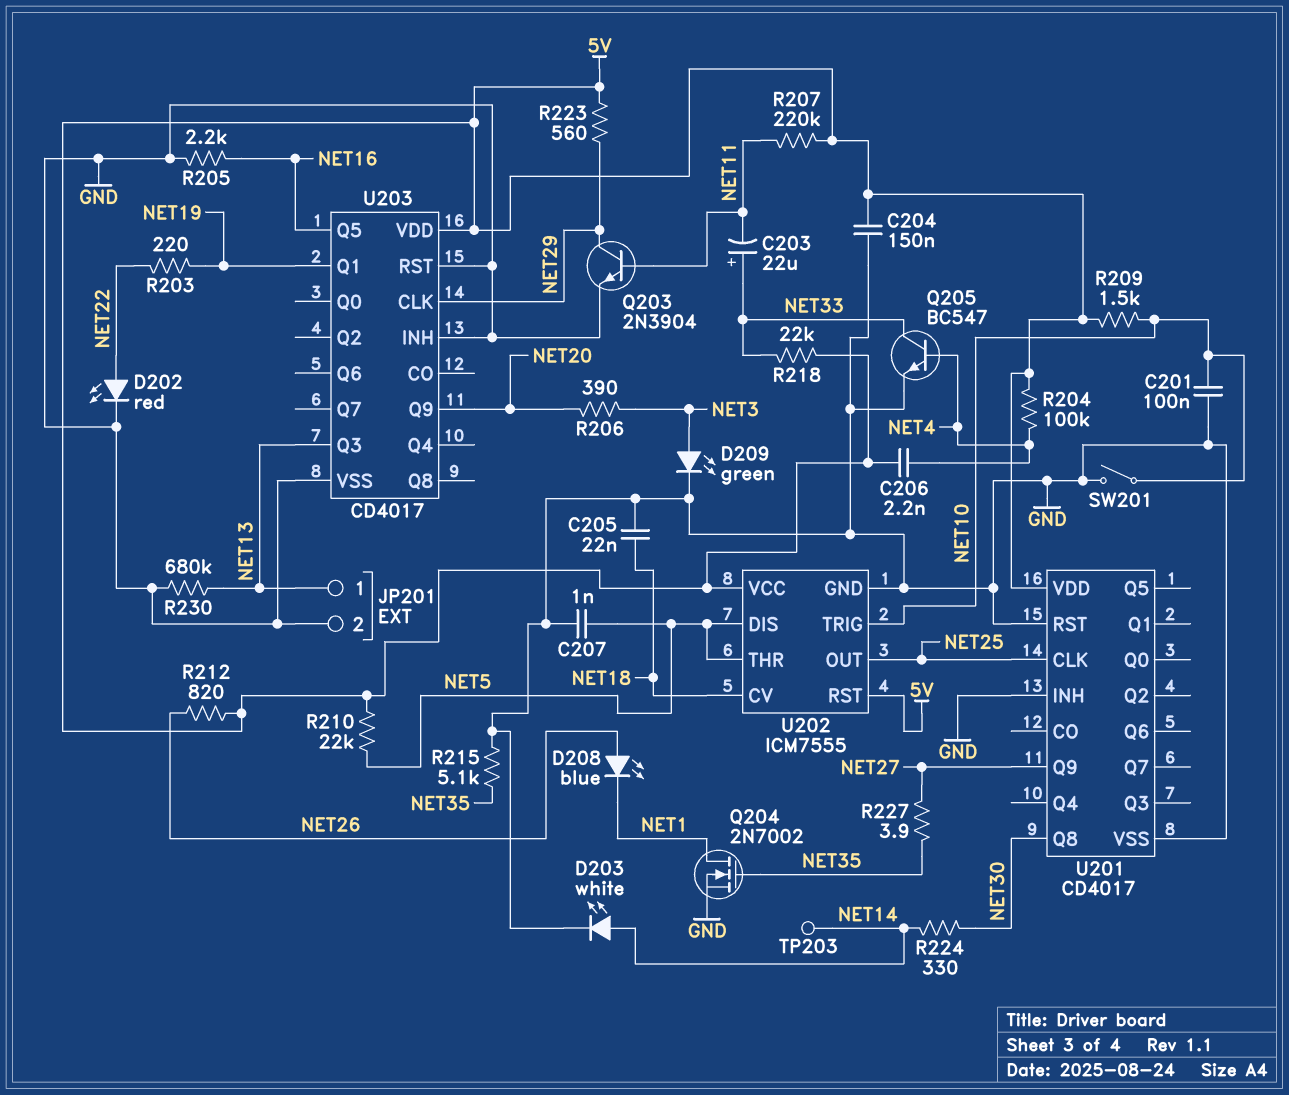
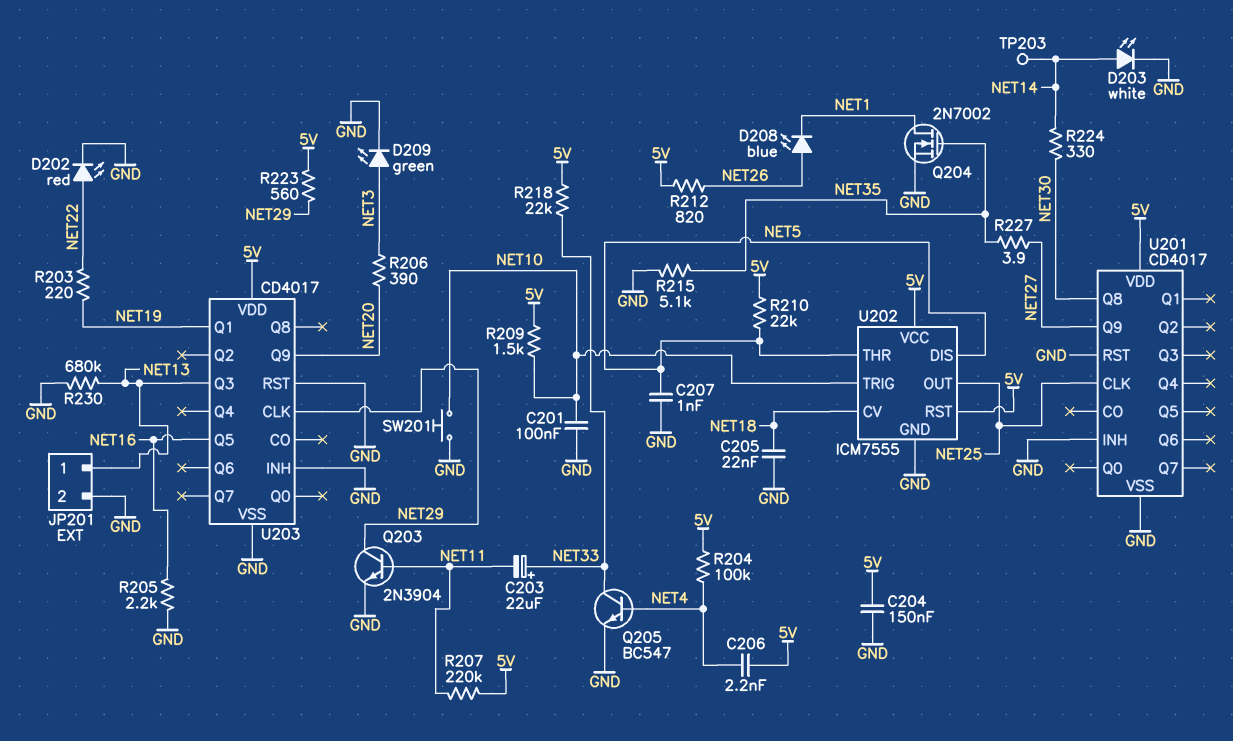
SW201: switch (GND, NET10) -> button (GND, NET10)

